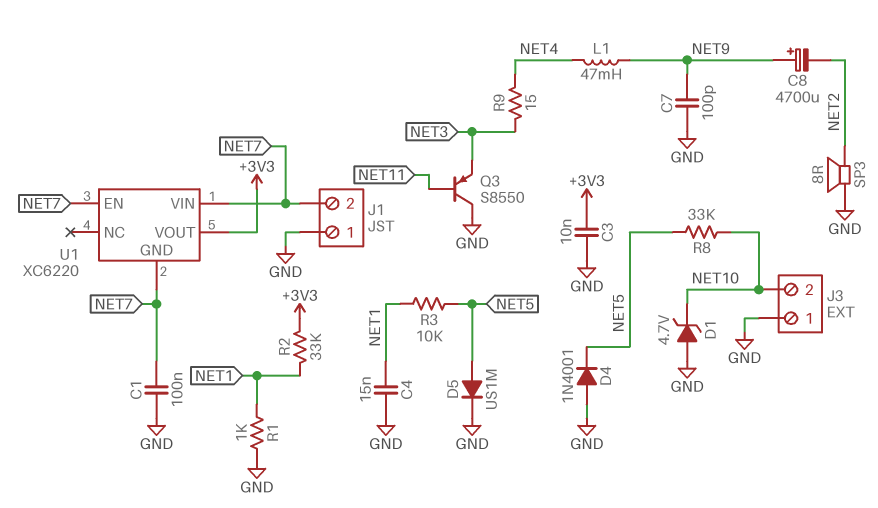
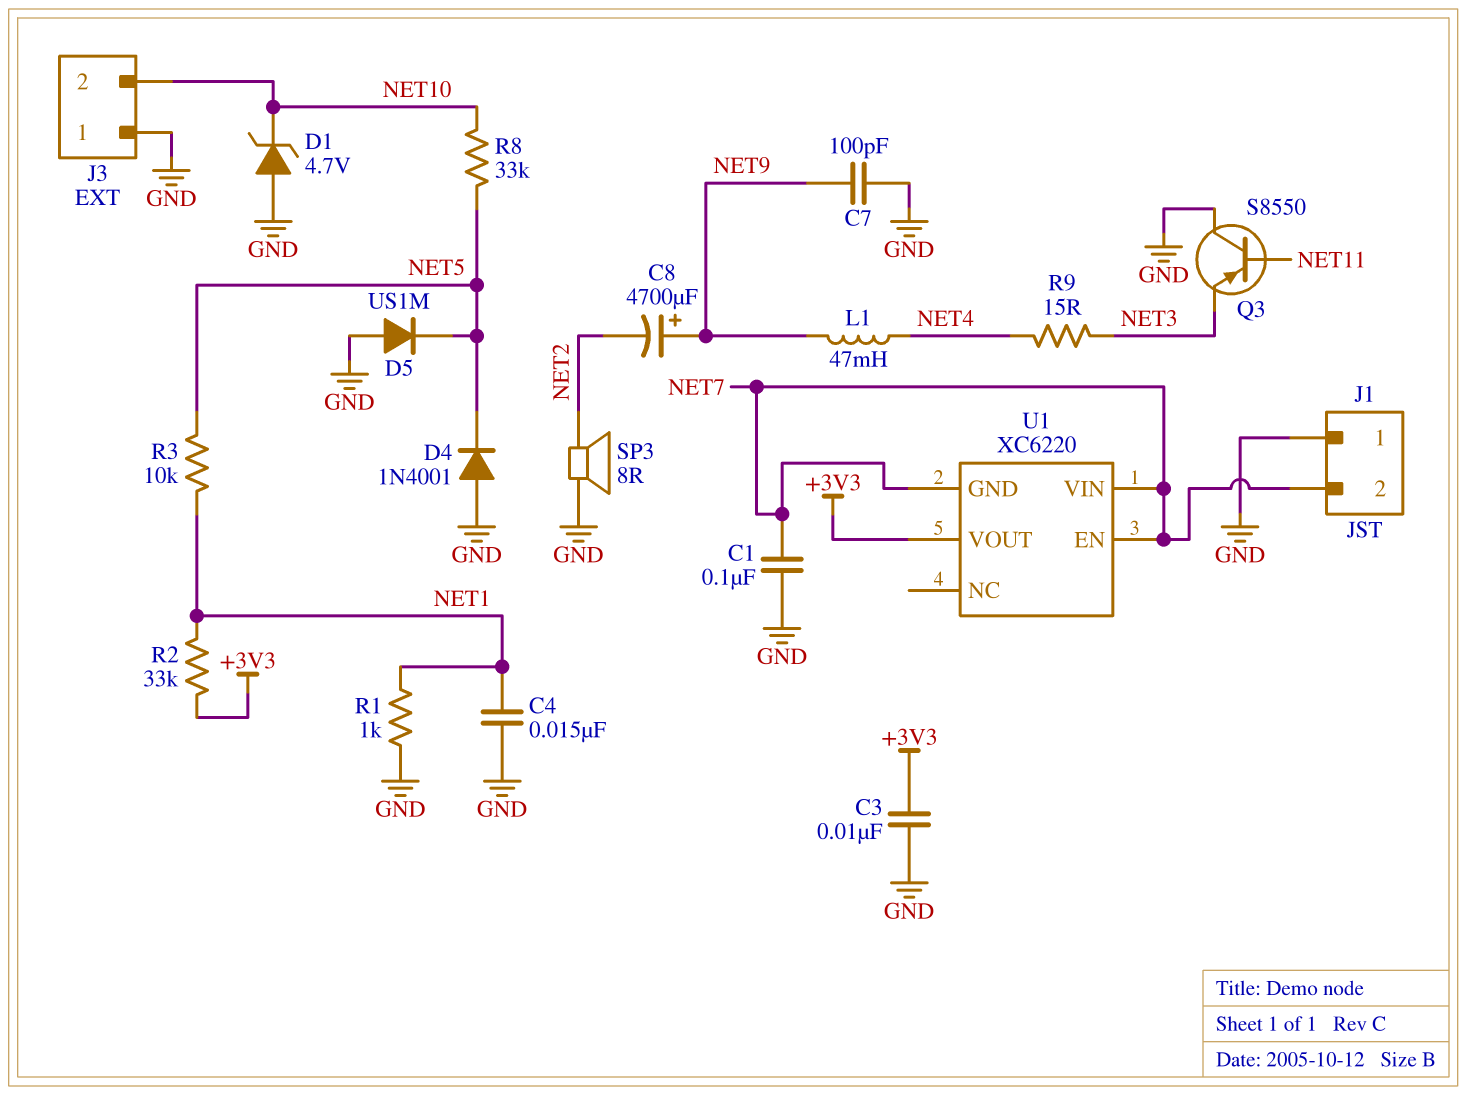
D5: diode US1M (A NET5, K GND) -> diode US1M (A GND, K NET5)

